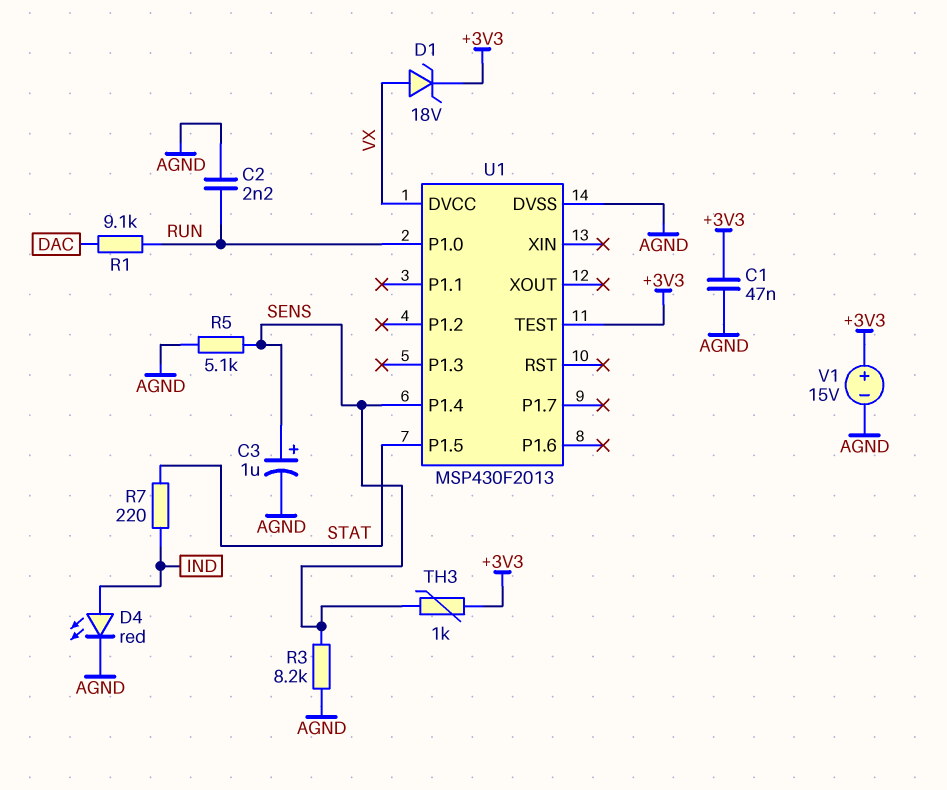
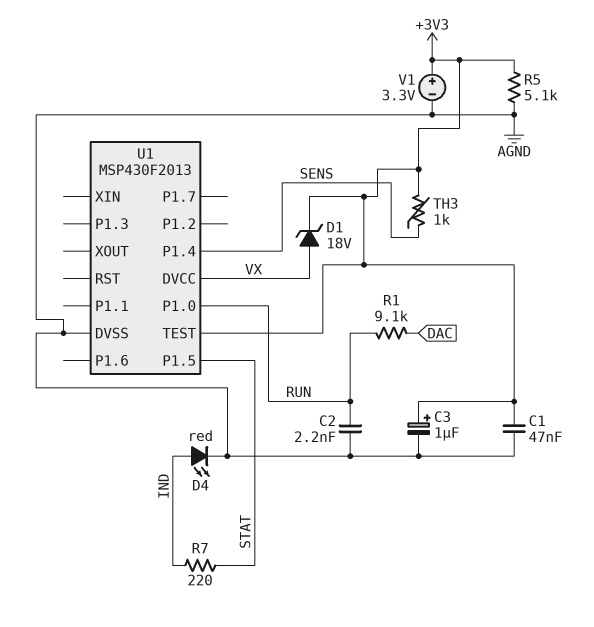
C3: 1uF (plus SENS, minus AGND) -> 1uF (plus +3V3, minus AGND)
R3: 8.2k (AGND, SENS) -> none
R5: 5.1k (AGND, SENS) -> 5.1k (+3V3, AGND)
V1: 15V (plus +3V3, minus AGND) -> 3.3V (plus +3V3, minus AGND)

